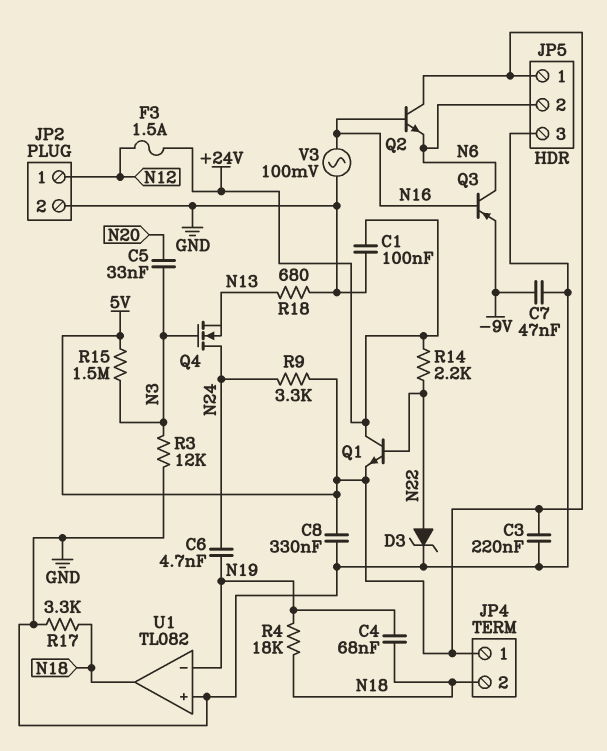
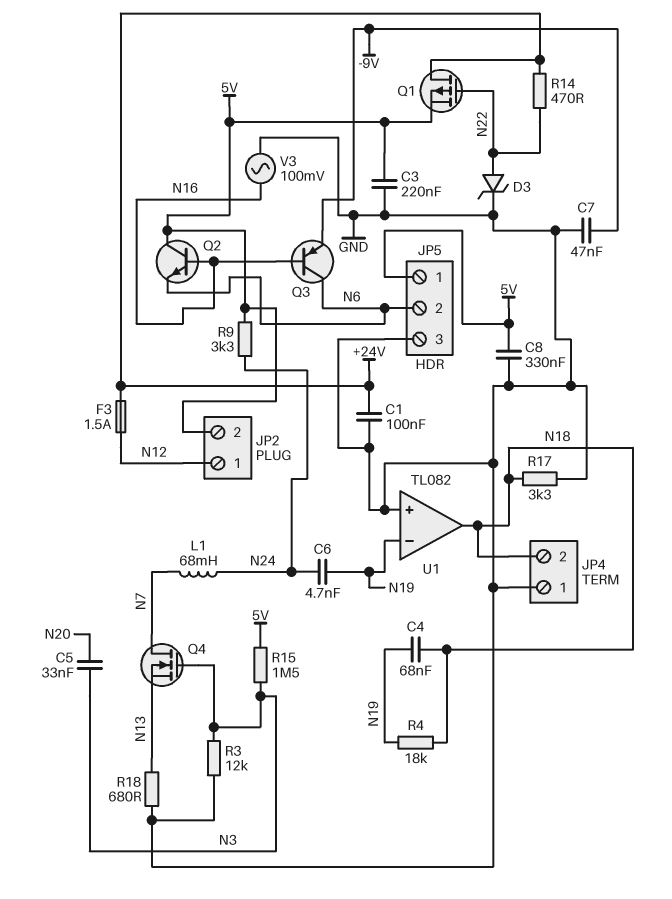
JP2 pin 2: GND -> 5V
JP4 pin 1: 5V -> GND
L1: none -> 68mH (N7, N24)
Q1: NPN (B N22, C +24V, E 5V) -> PMOS (G N22, D +24V, S 5V)
Q4: NMOS (G N3, D N24, S N13) -> NMOS (G N3, D N7, S N13)
R14: 2.2k (+24V, N22) -> 470 (+24V, N22)

